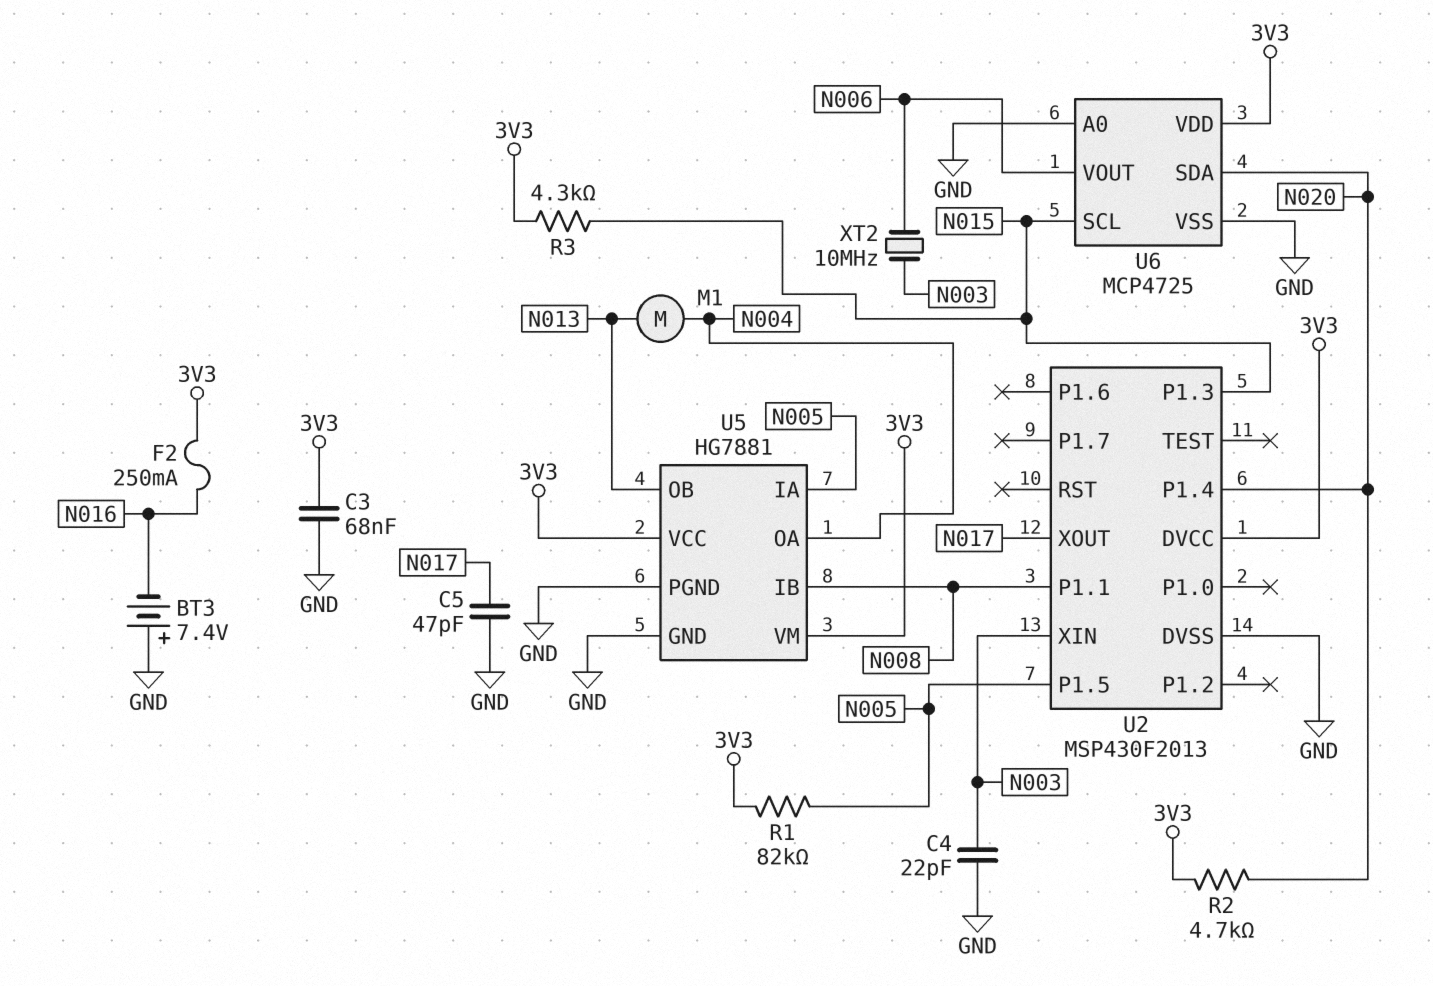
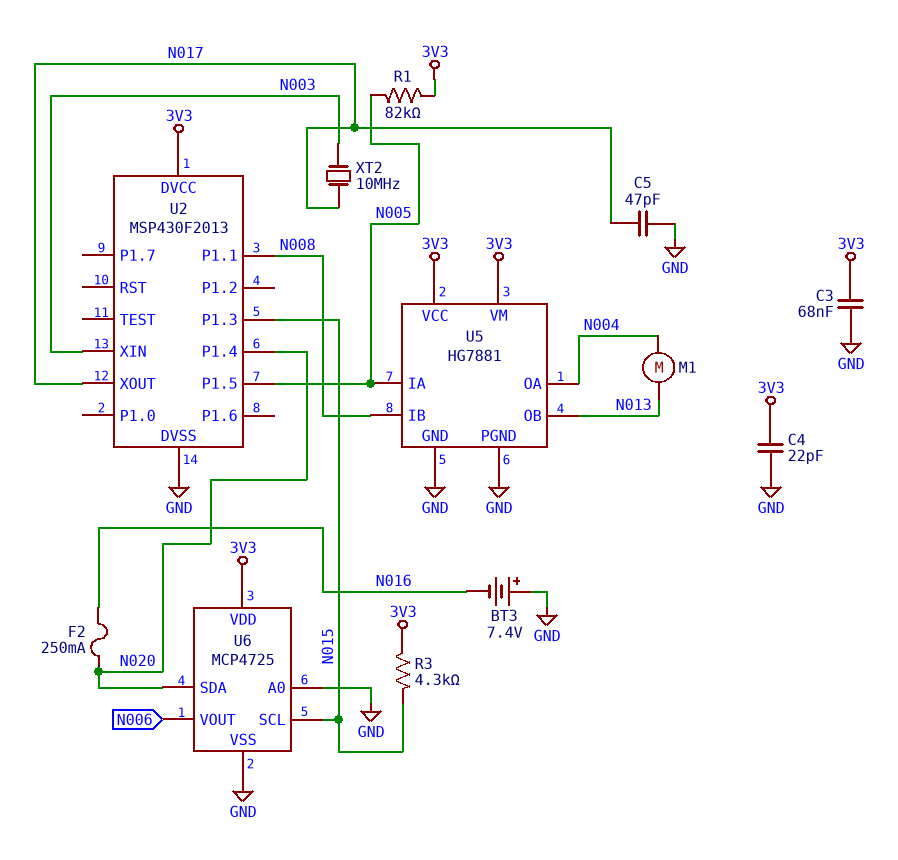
C4: 22pF (GND, N003) -> 22pF (3V3, GND)
F2: 250mA (3V3, N016) -> 250mA (N016, N020)
R2: 4.7k (3V3, N020) -> none
XT2: 10MHz (N003, N006) -> 10MHz (N003, N017)

